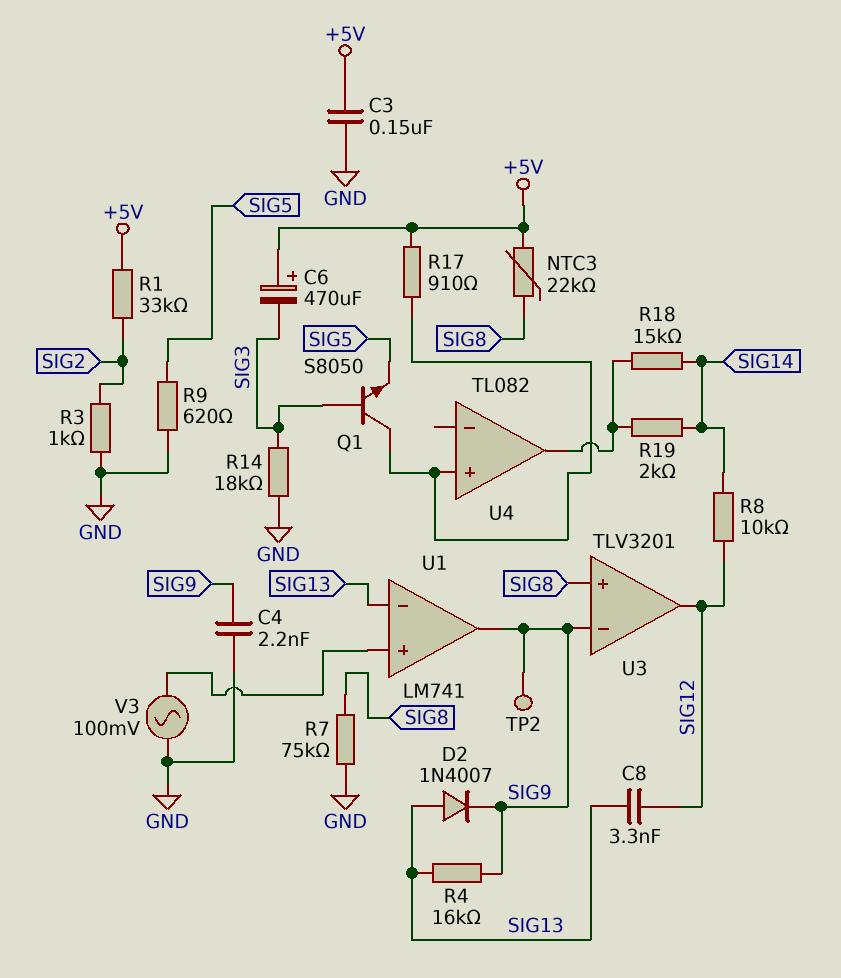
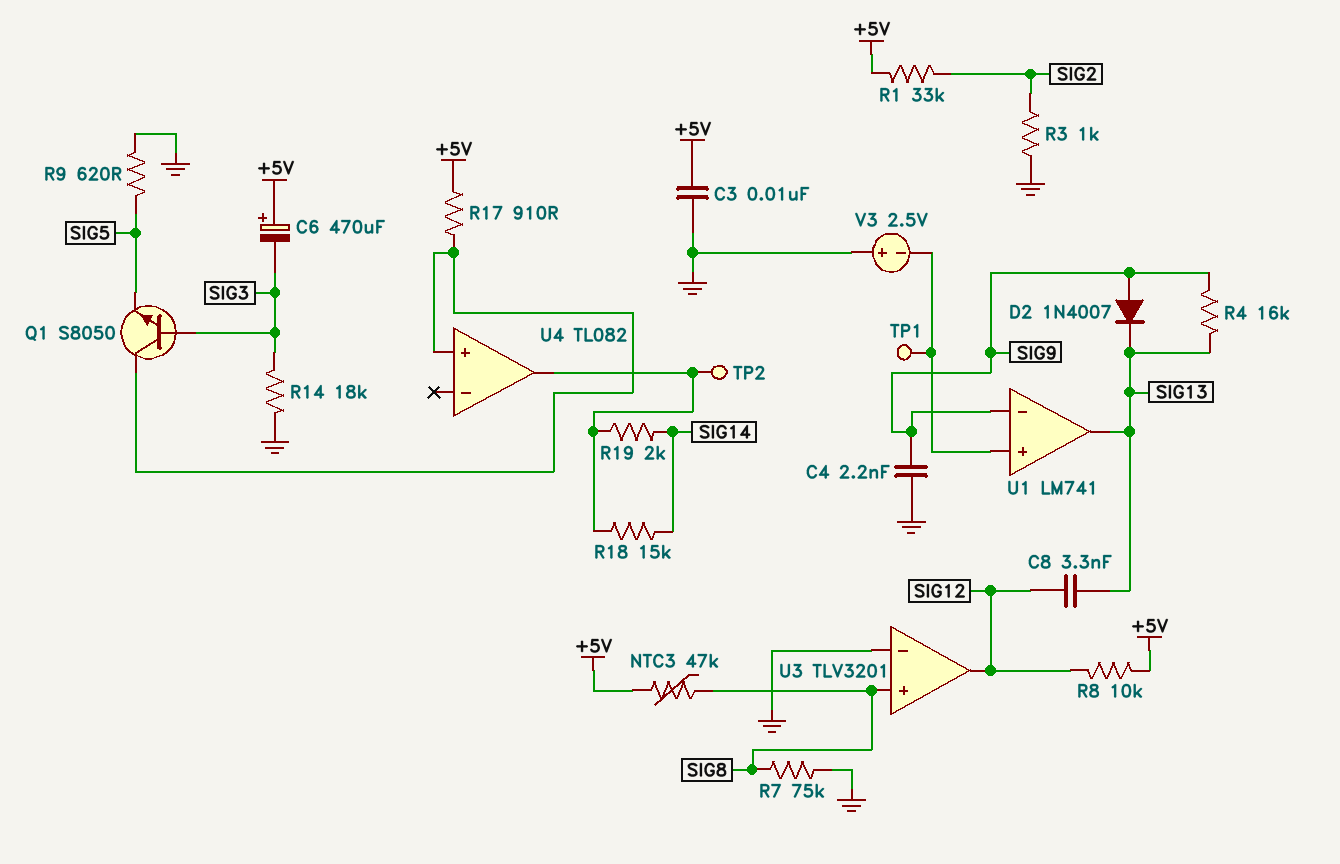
C3: 150nF (+5V, GND) -> 10nF (+5V, GND)
D2: diode 1N4007 (A SIG13, K SIG9) -> diode 1N4007 (A SIG9, K SIG13)
NTC3: 22k (+5V, SIG8) -> 47k (+5V, SIG8)
R8: 10k (SIG12, SIG14) -> 10k (+5V, SIG12)
TP1: none -> test point (U1/in+)
TP2: test point (SIG9) -> test point (U4/out)
U1 pin in-: SIG13 -> SIG9
U1 pin out: SIG9 -> SIG13
U3 pin in-: SIG9 -> GND
V3: AC 100mV (GND, U1/in+) -> 2.5V (plus GND, minus U1/in+)

